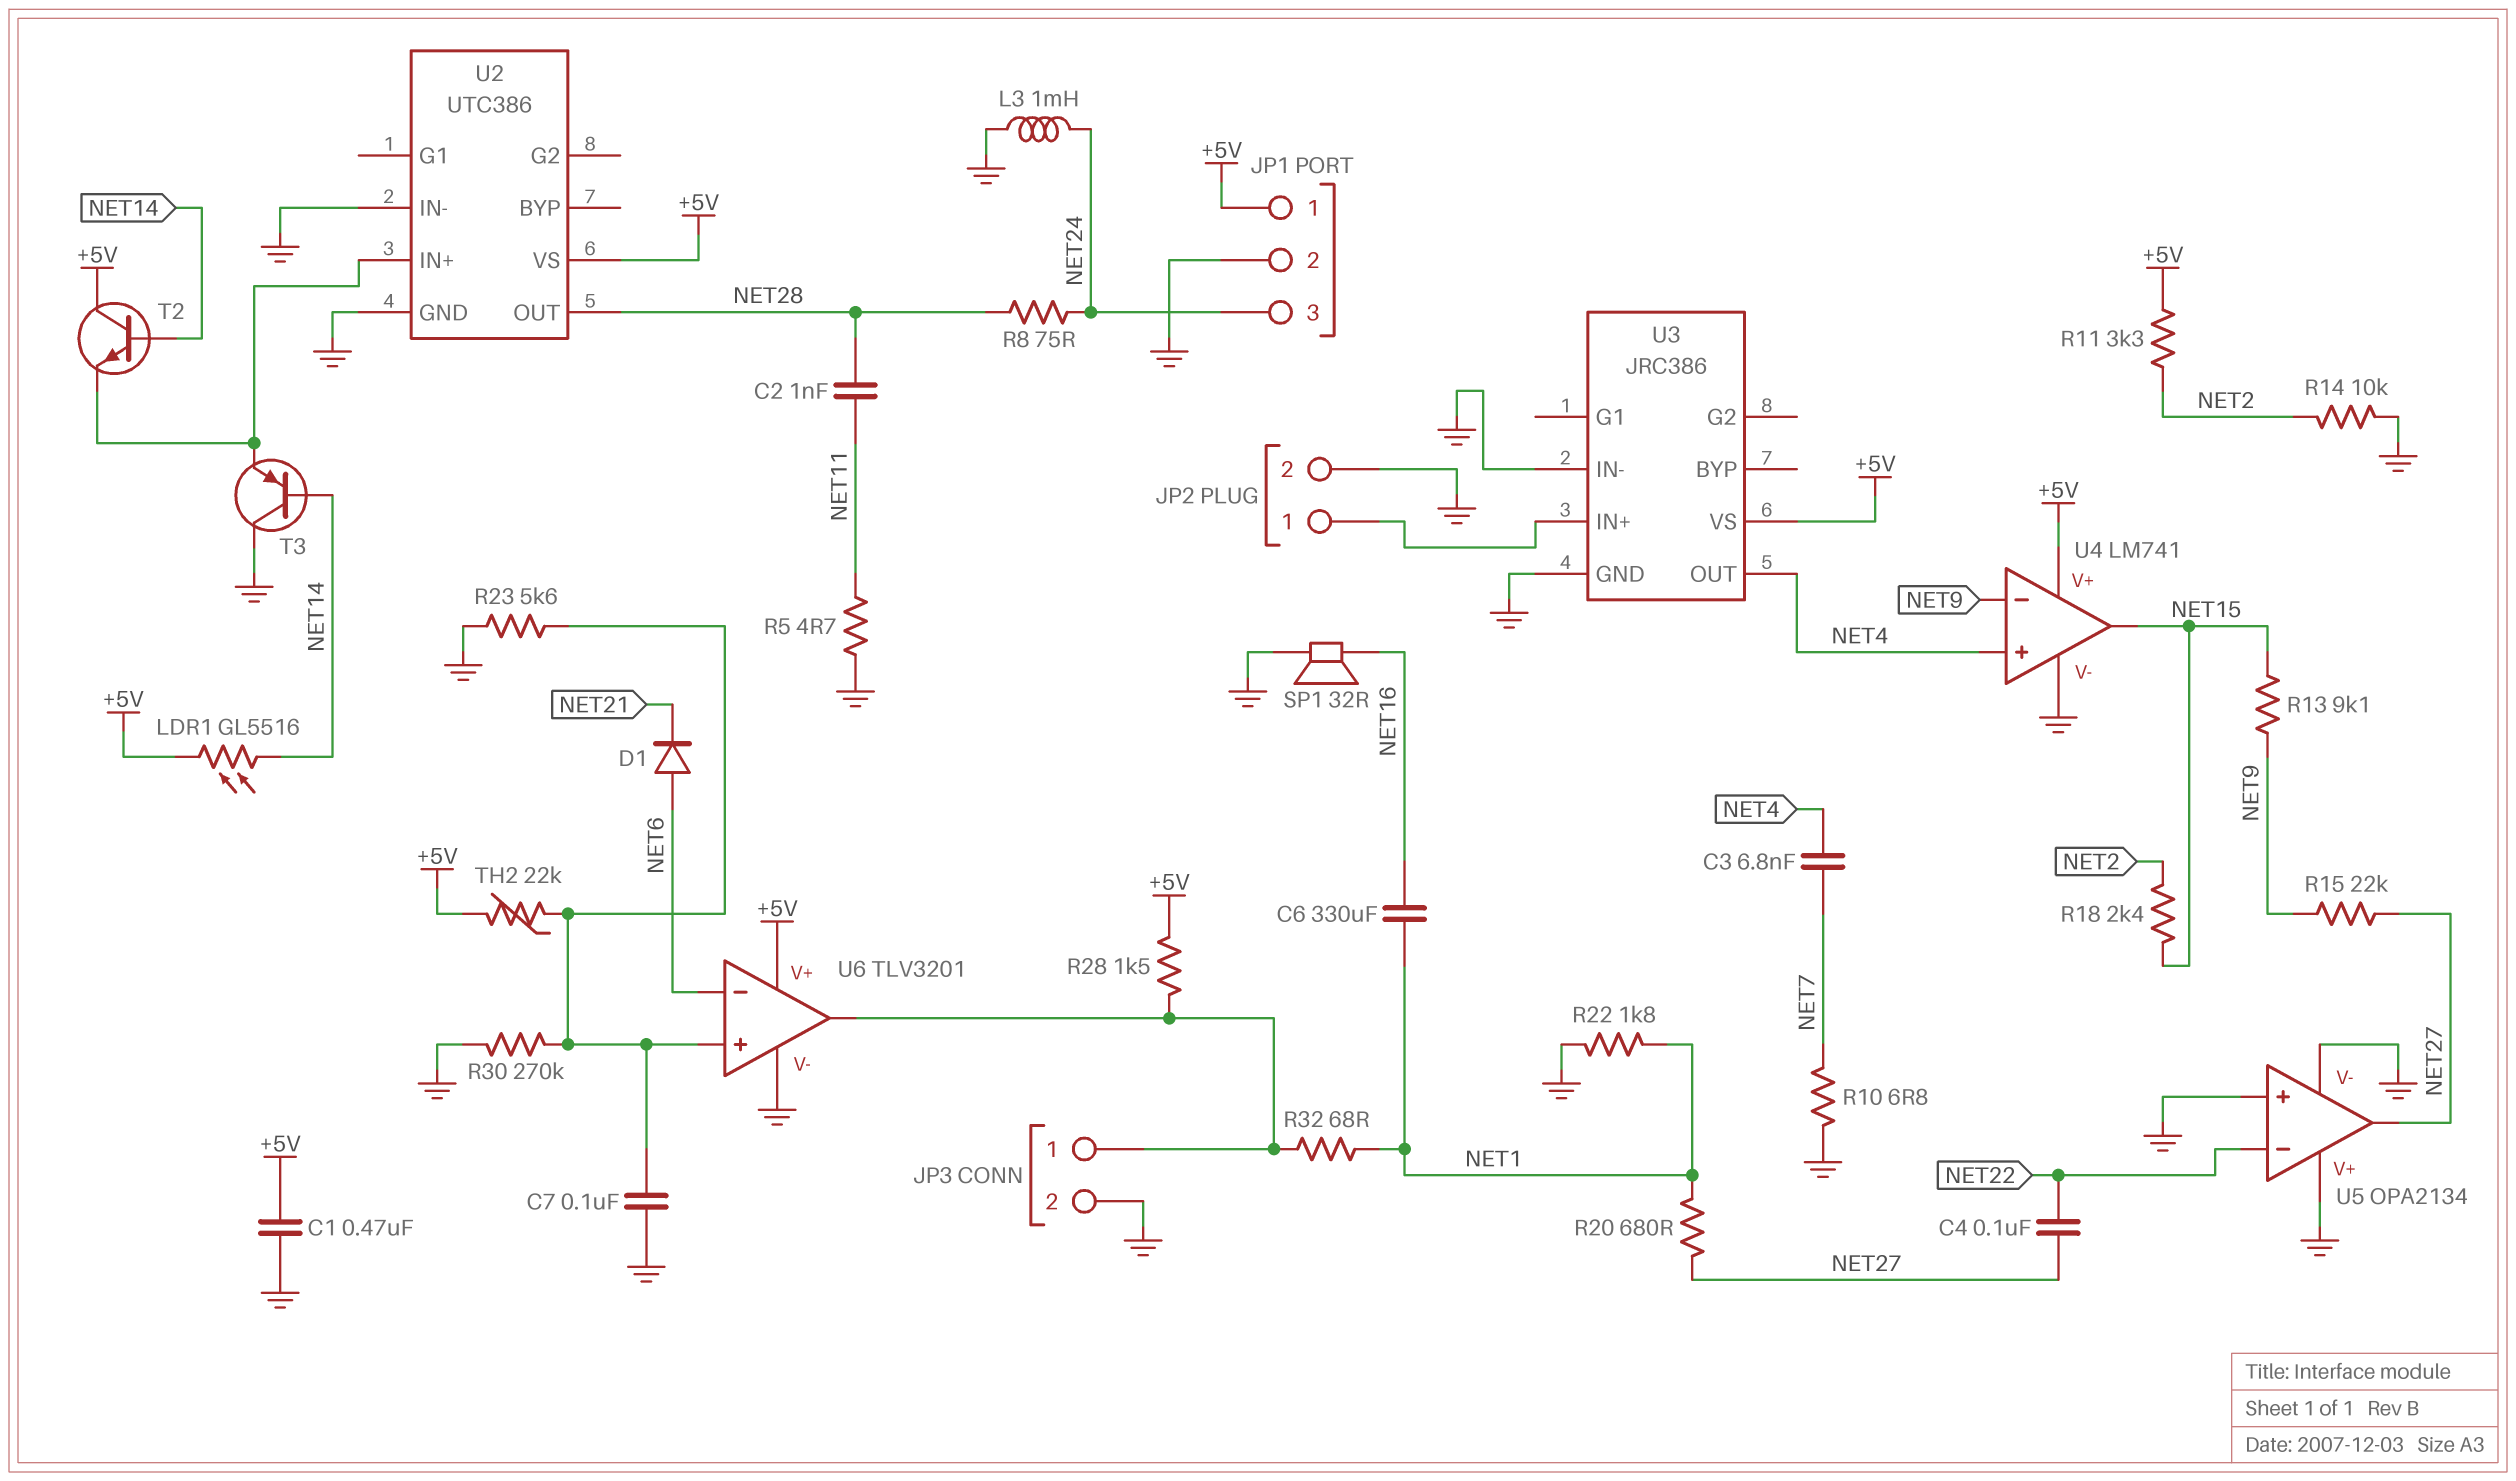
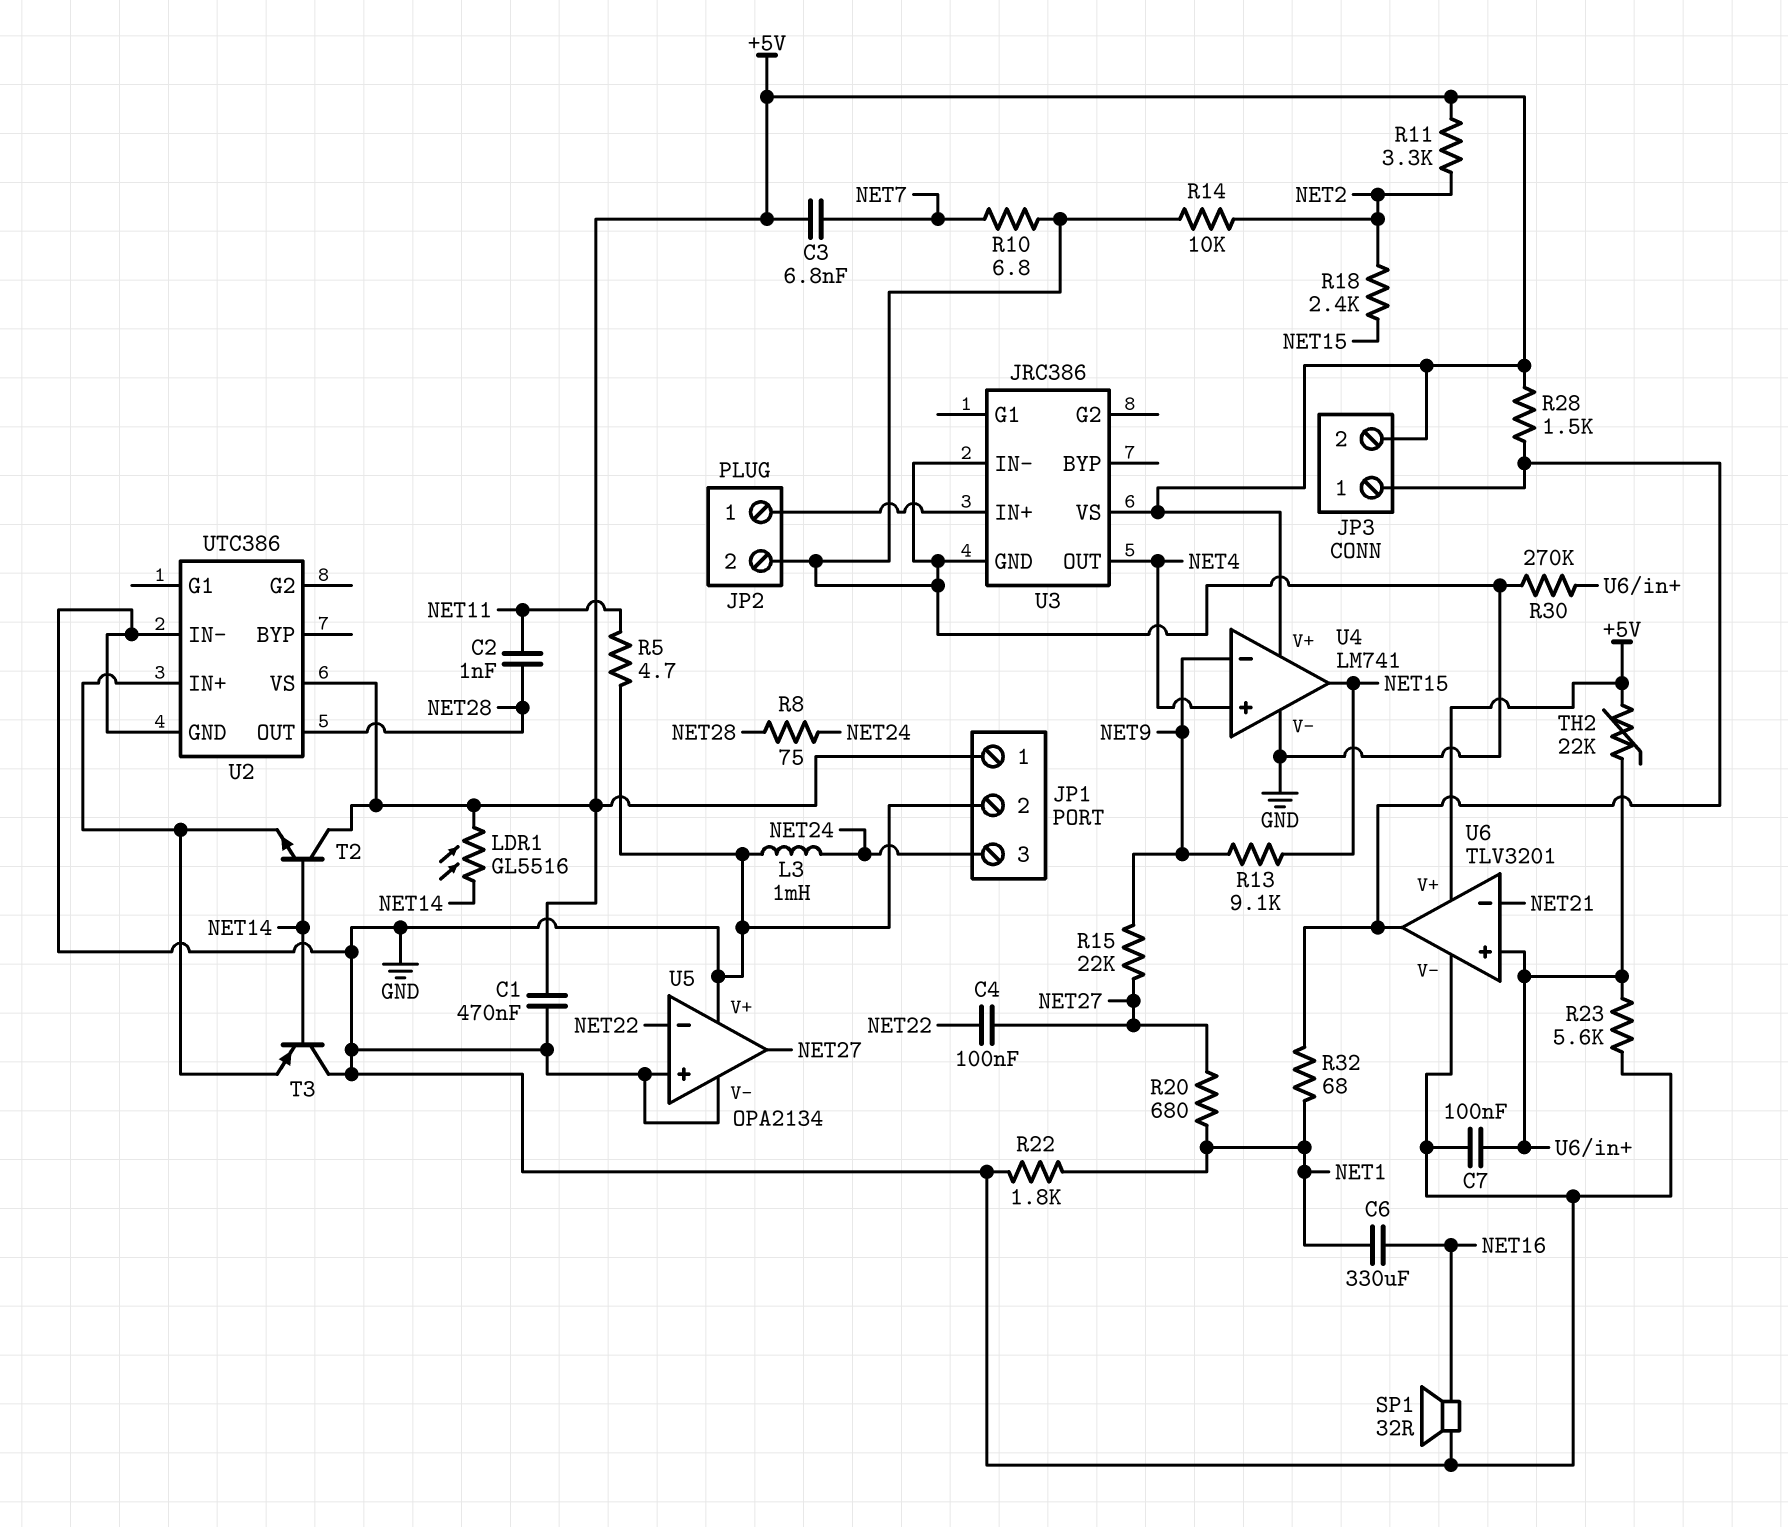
C3: 6.8nF (NET4, NET7) -> 6.8nF (+5V, NET7)
D1: diode (A NET6, K NET21) -> none
JP3 pin 2: GND -> +5V
U6 pin in-: NET6 -> NET21

